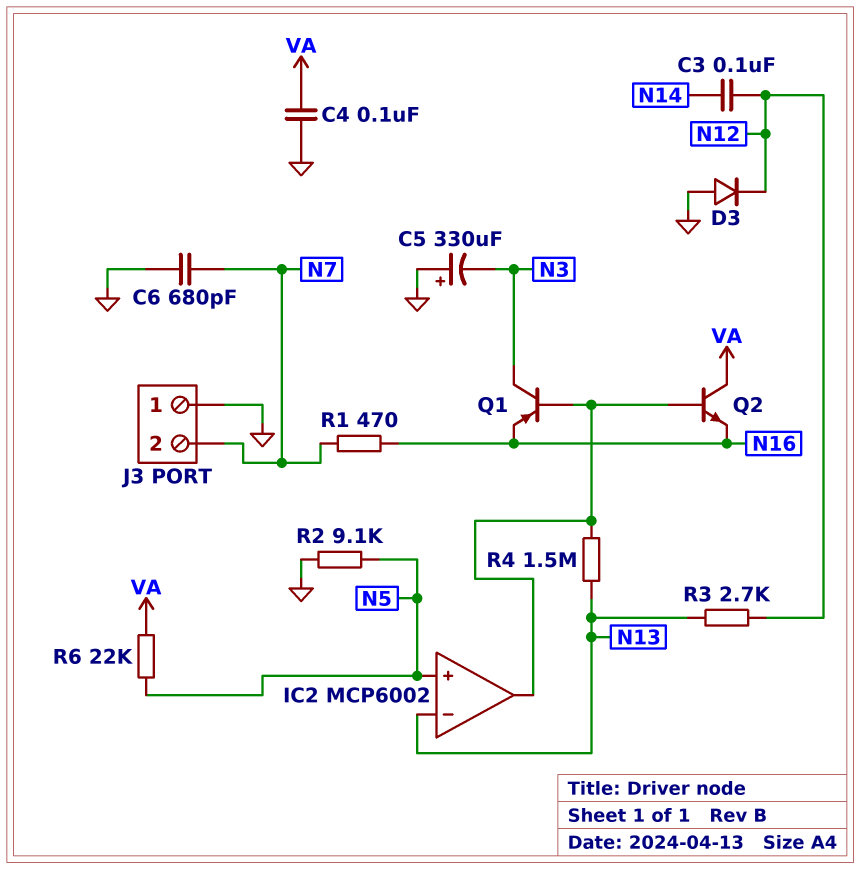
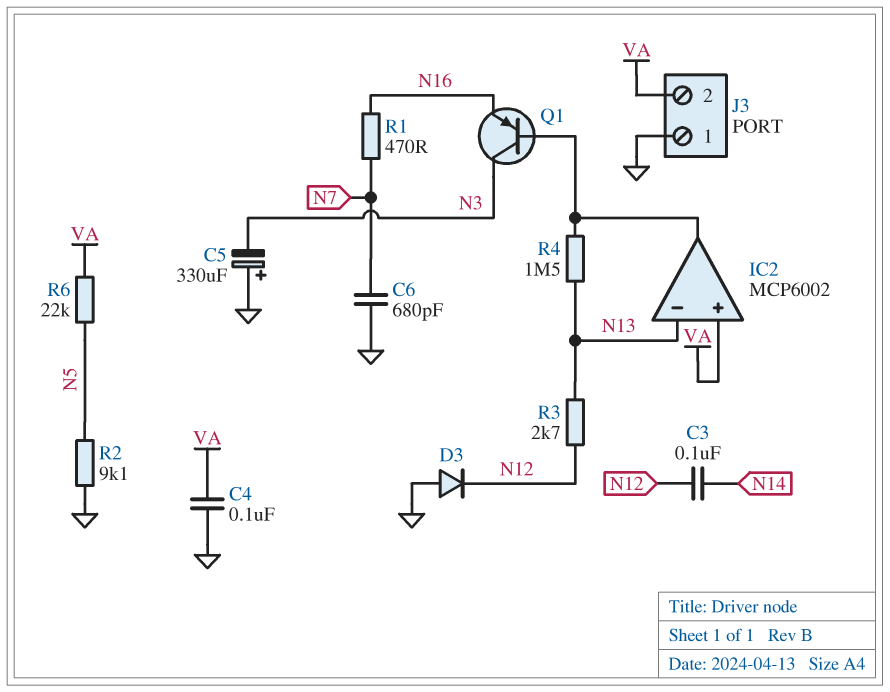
IC2 pin in+: N5 -> VA
J3 pin 2: N7 -> VA
Q2: NPN (B IC2/out, C VA, E N16) -> none

